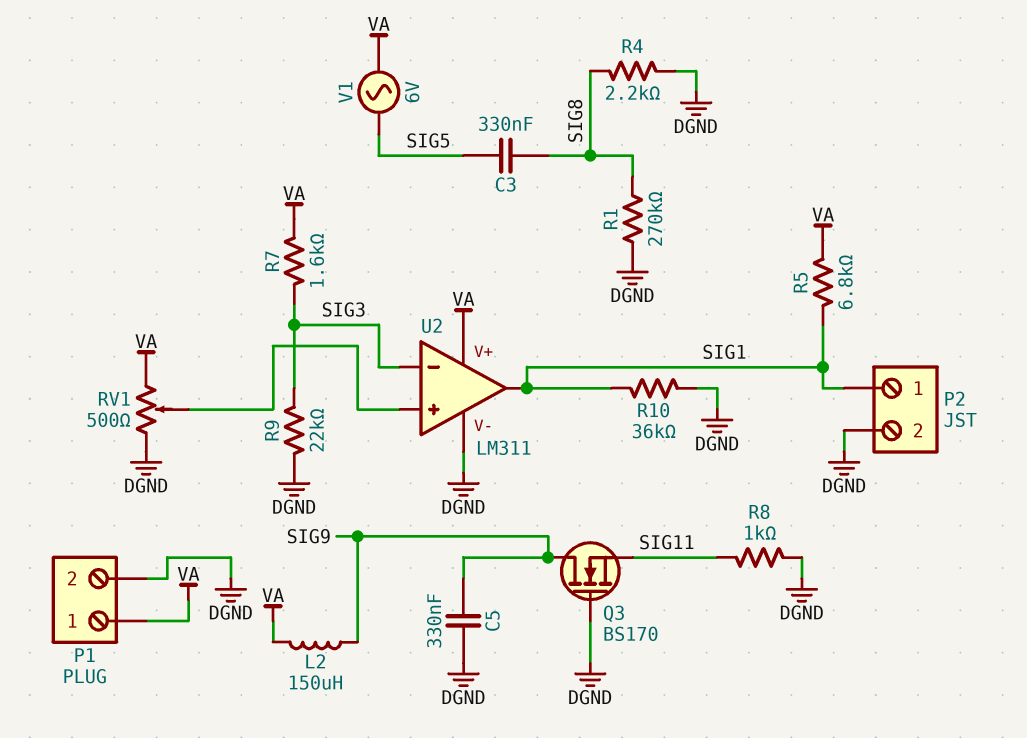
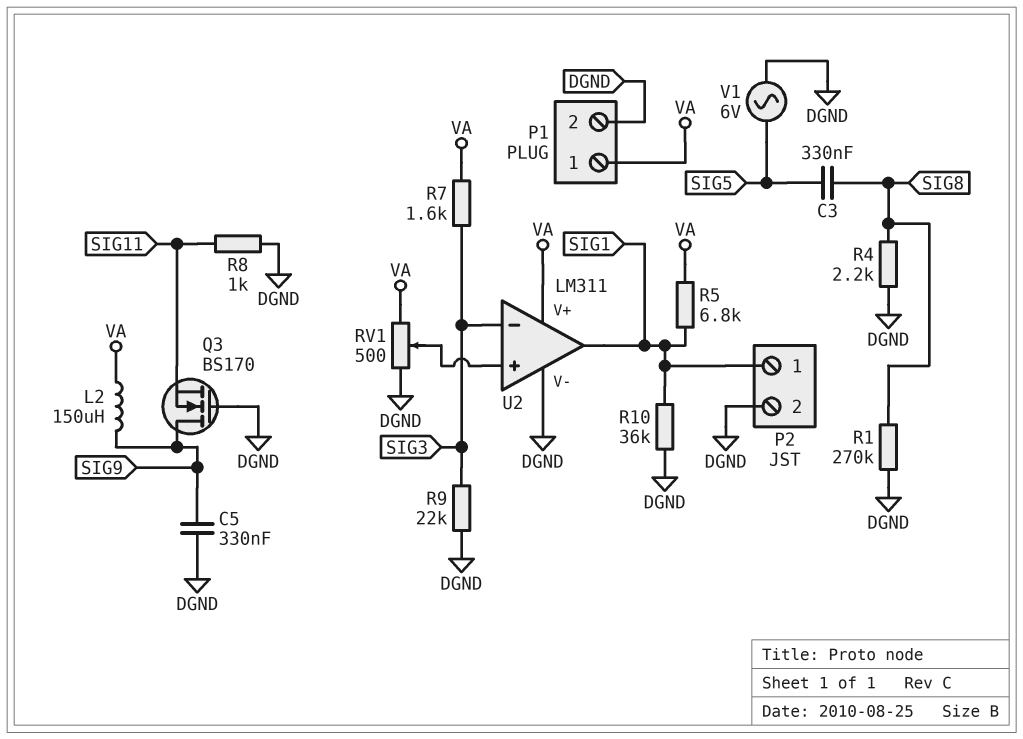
V1: AC 6V (SIG5, VA) -> AC 6V (DGND, SIG5)

